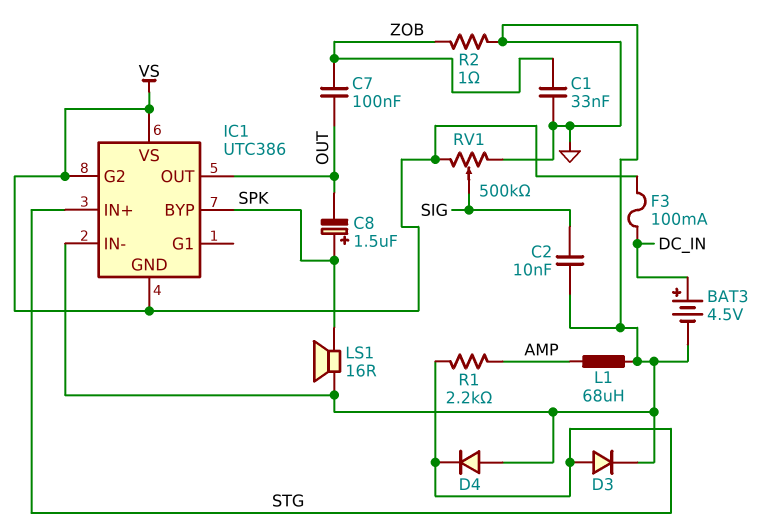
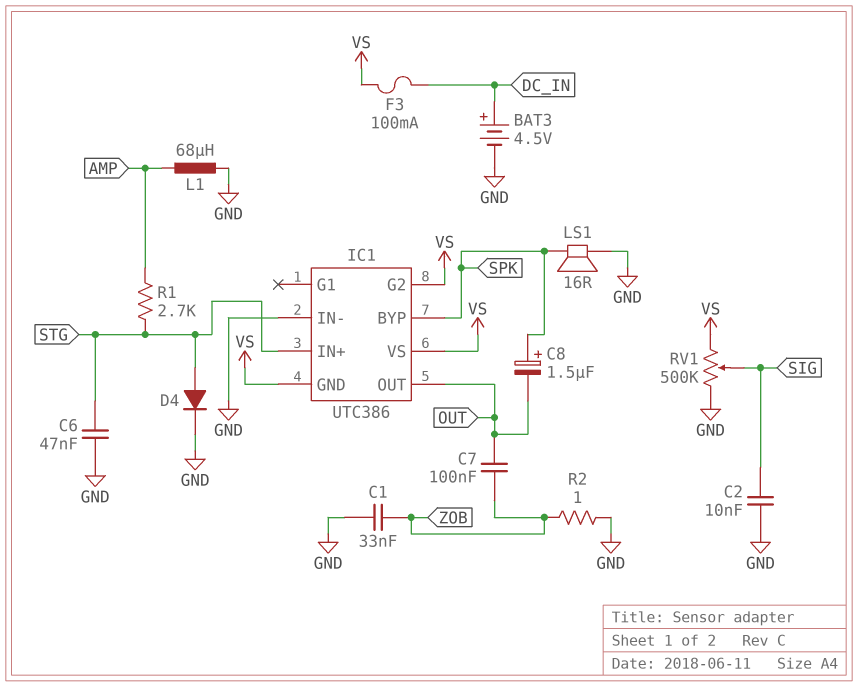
C6: none -> 47nF (GND, STG)
D3: diode (A STG, K GND) -> none
D4: diode (A GND, K STG) -> diode (A STG, K GND)
R1: 2.2k (AMP, STG) -> 2.7k (AMP, STG)

